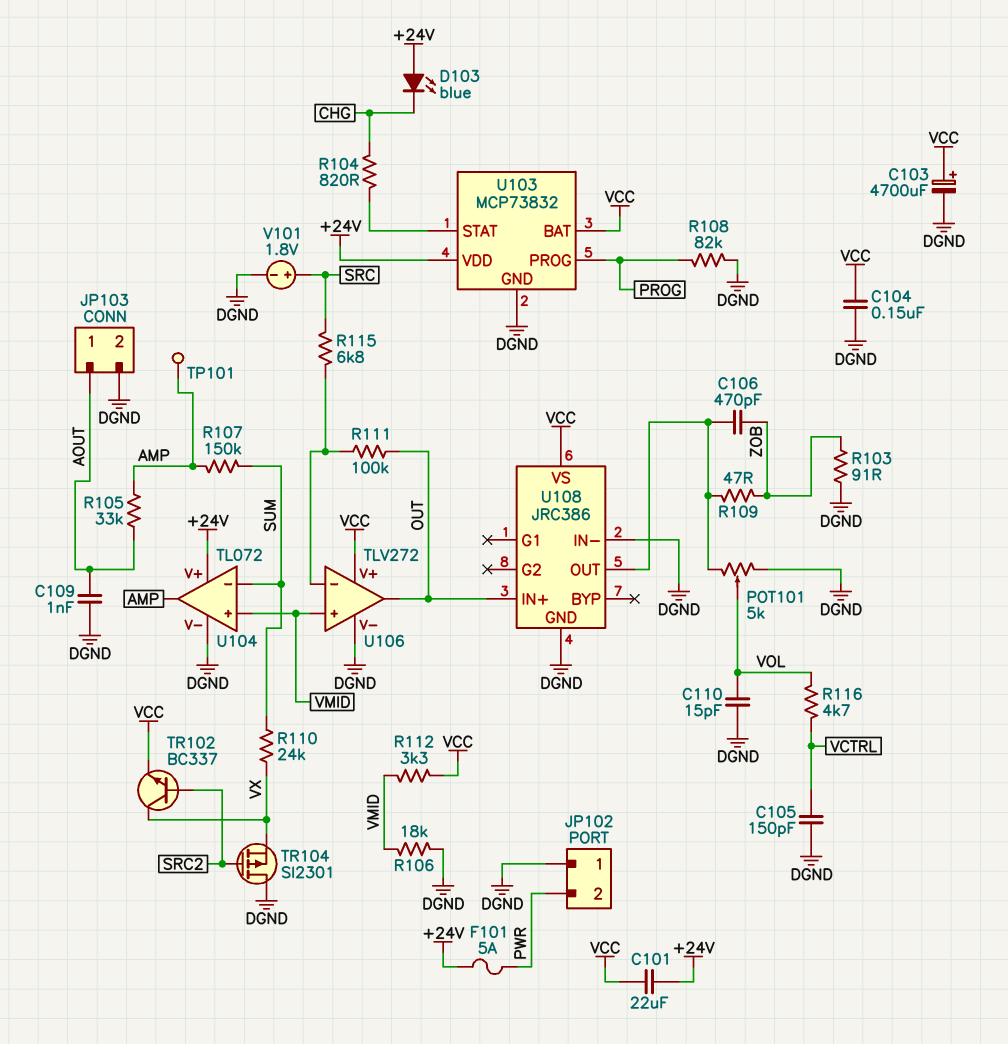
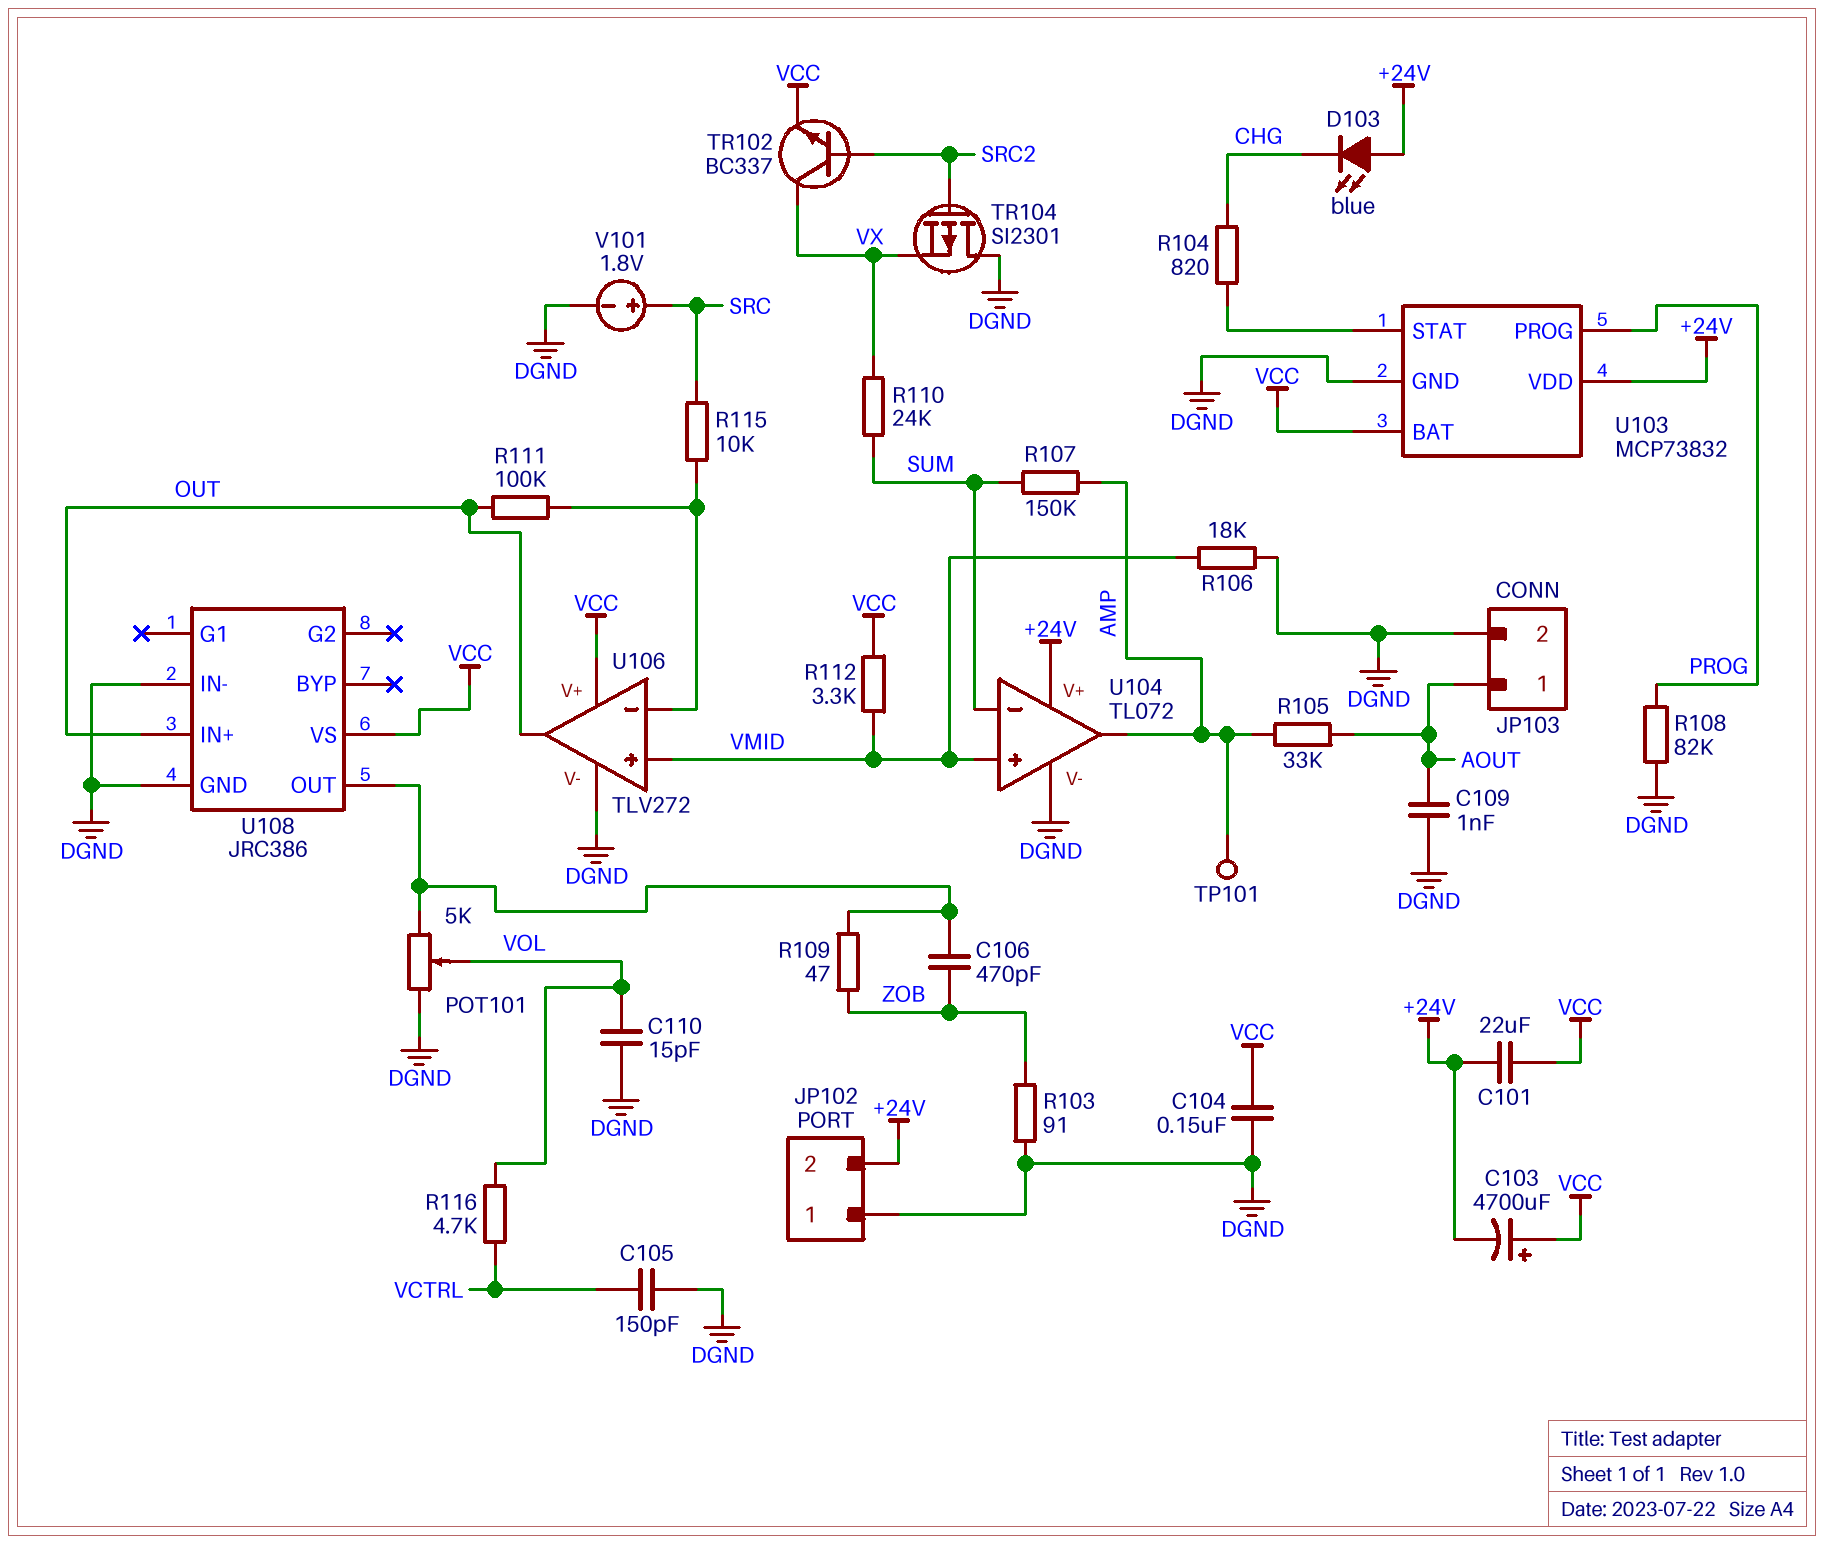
C103: 4700uF (plus VCC, minus DGND) -> 4700uF (plus VCC, minus +24V)
F101: 5A (+24V, PWR) -> none
JP102 pin 2: PWR -> +24V
R115: 6.8k (SRC, U106/in-) -> 10k (SRC, U106/in-)

